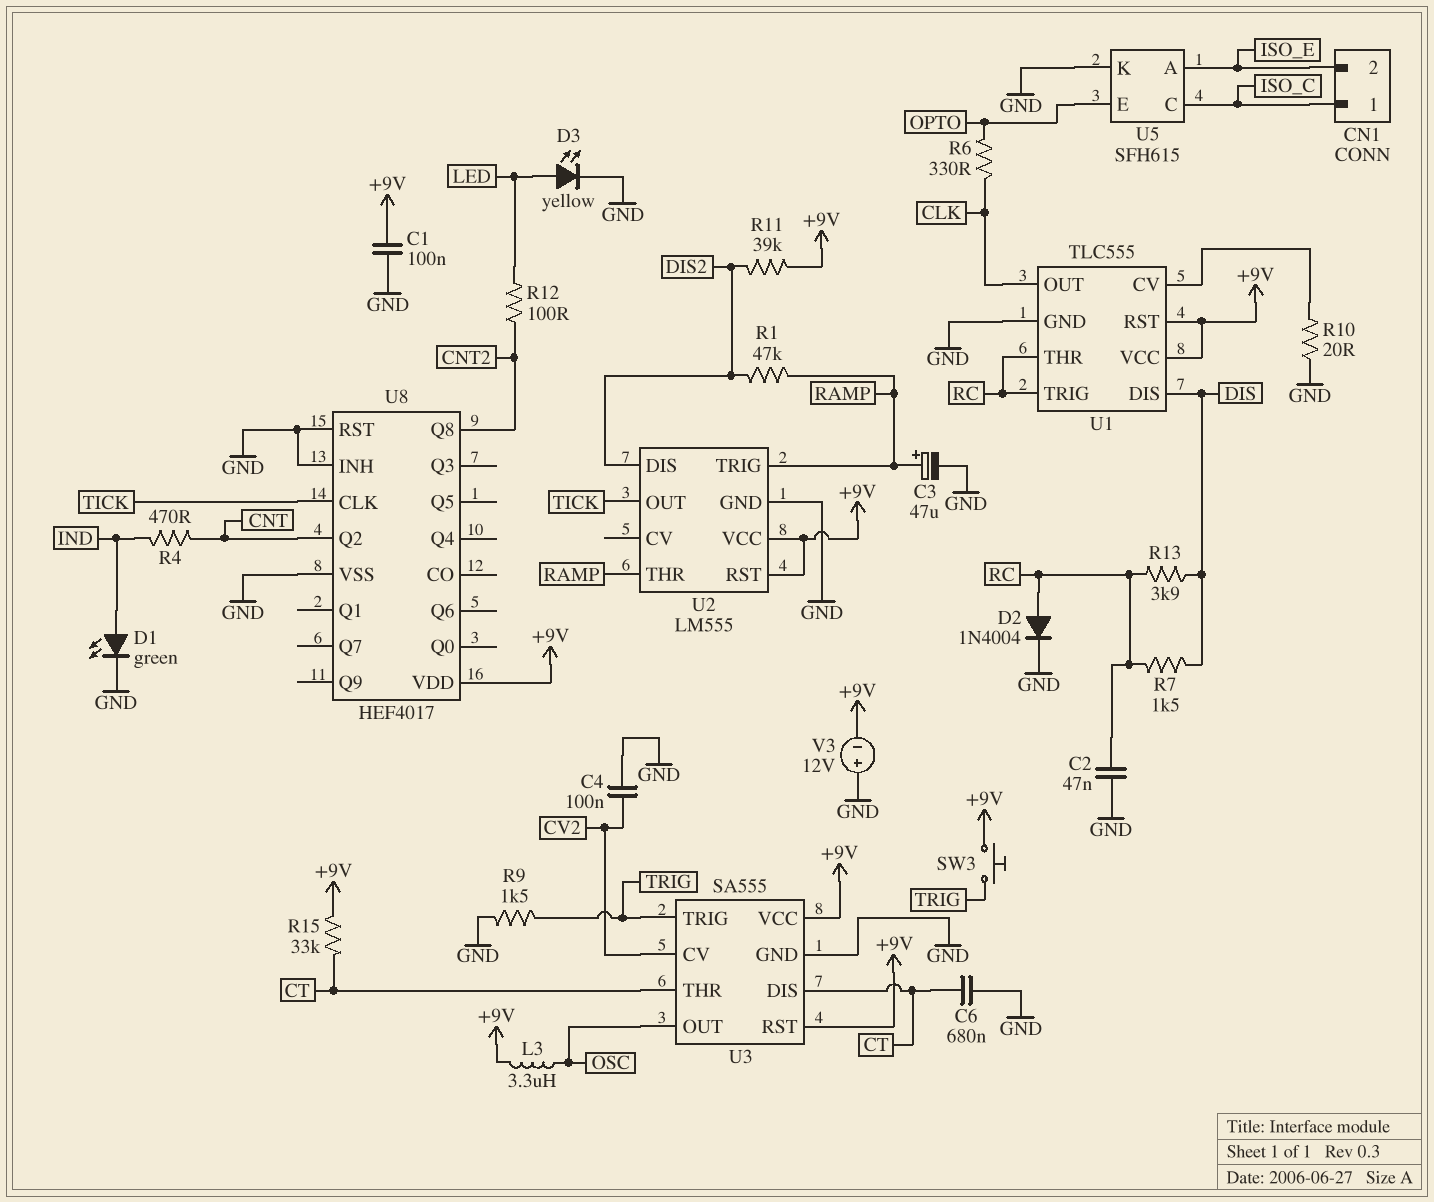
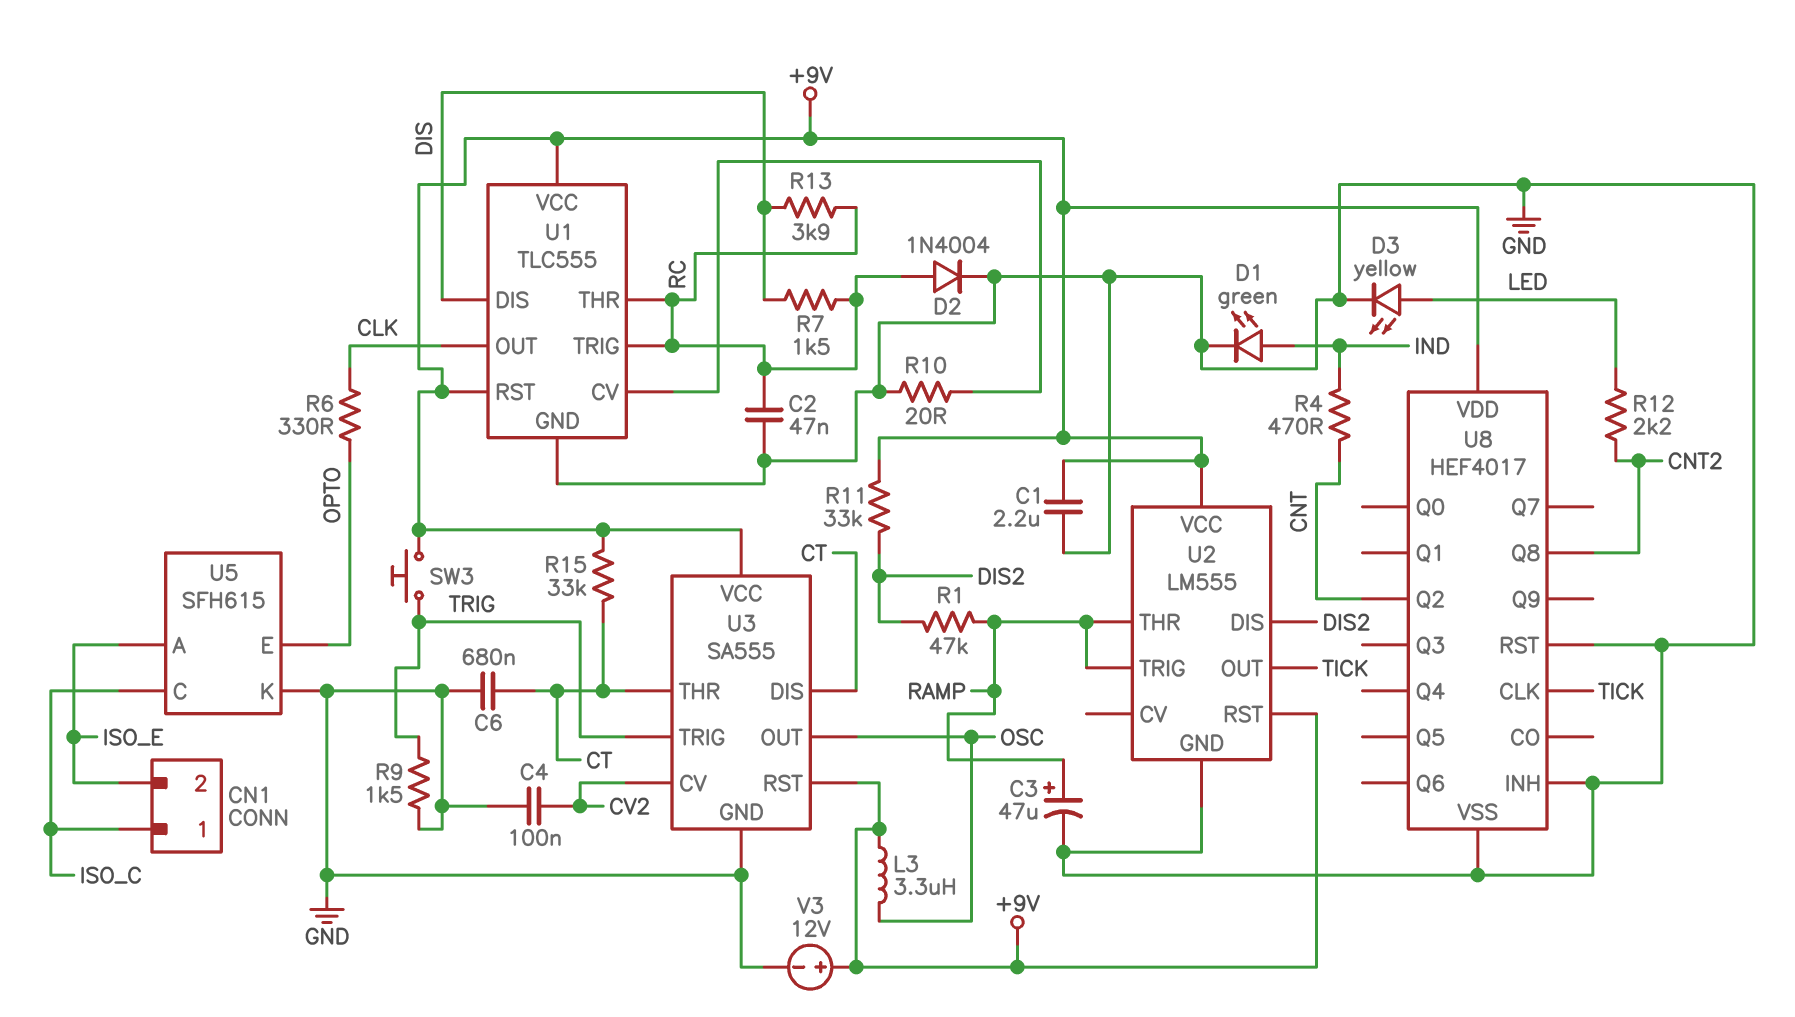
C1: 100nF (+9V, GND) -> 2.2uF (+9V, GND)
R11: 39k (+9V, DIS2) -> 33k (+9V, DIS2)
R12: 100 (CNT2, LED) -> 2.2k (CNT2, LED)
V3: 12V (plus GND, minus +9V) -> 12V (plus +9V, minus GND)

